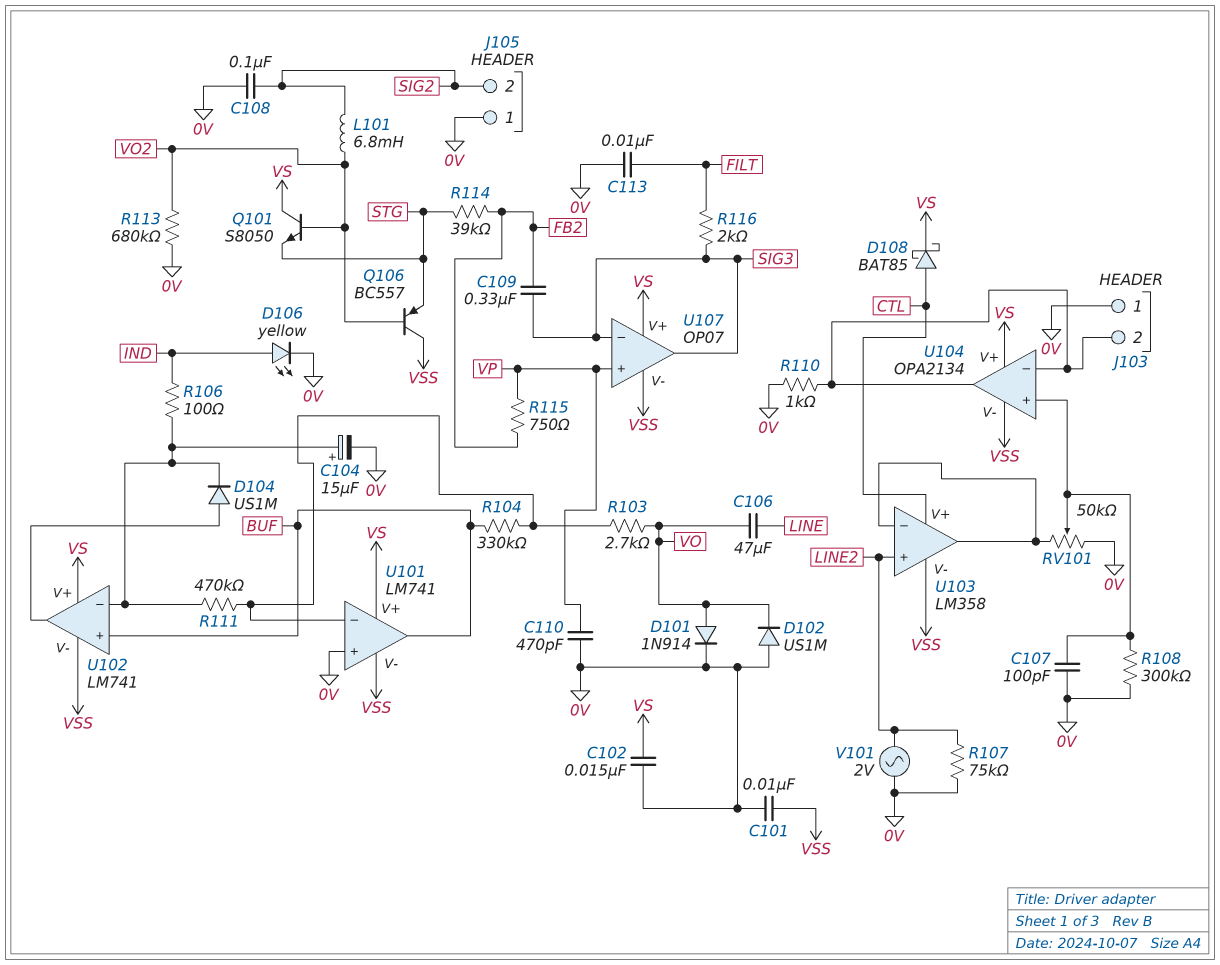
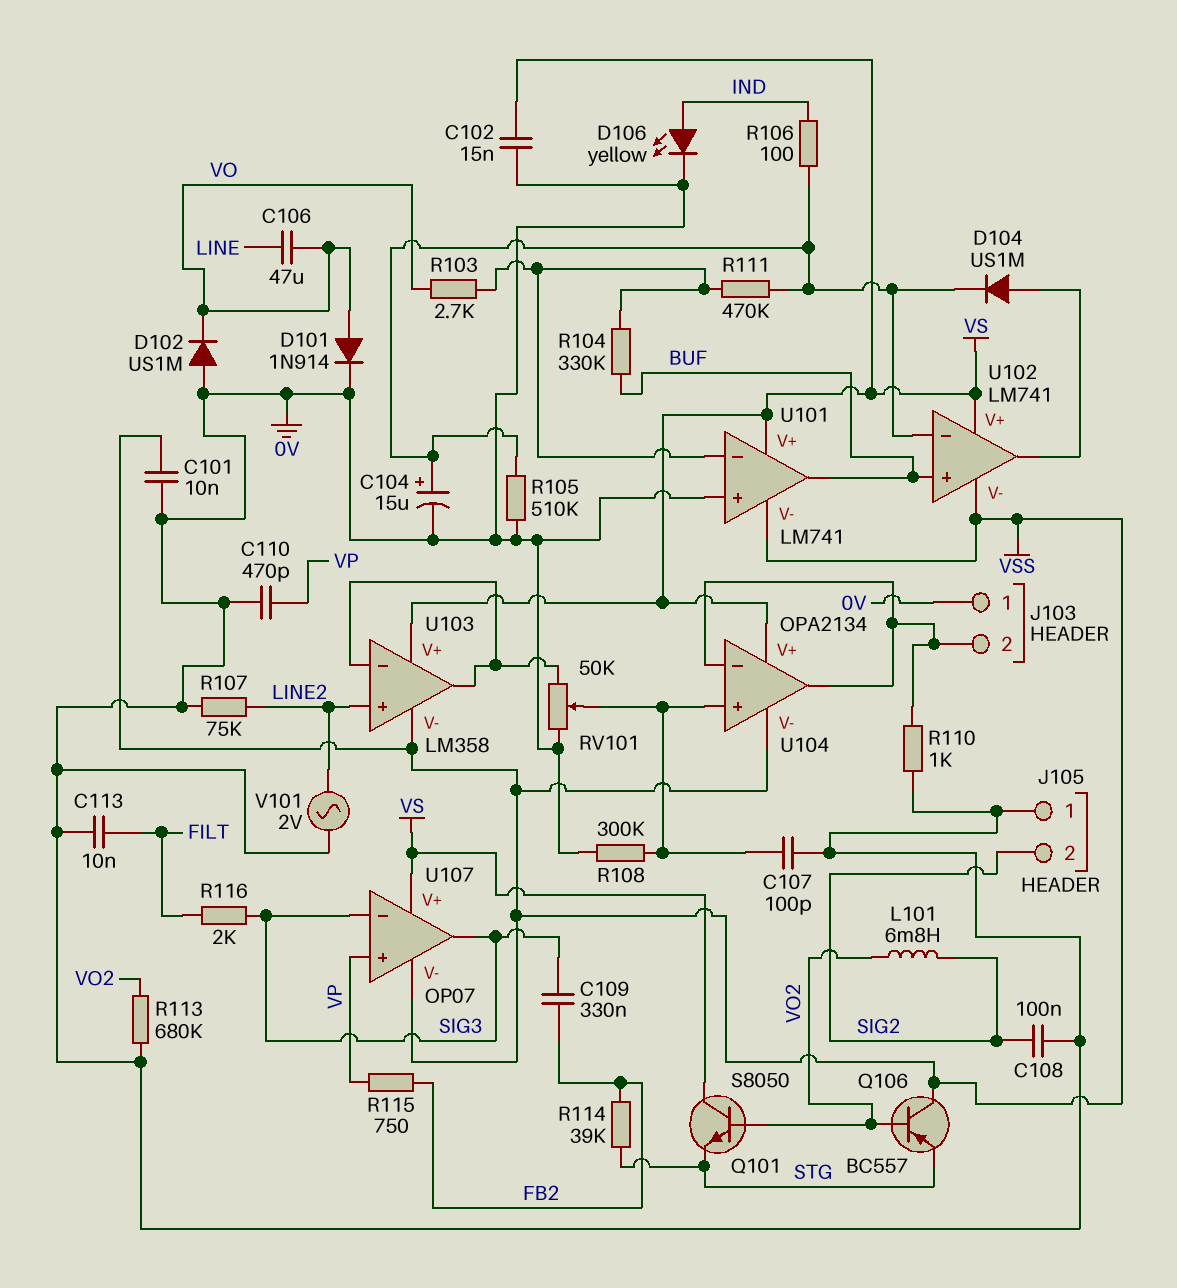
D108: schottky BAT85 (A CTL, K VS) -> none
R105: none -> 510k (0V, U102/in-)
U103 pin V+: CTL -> VS

